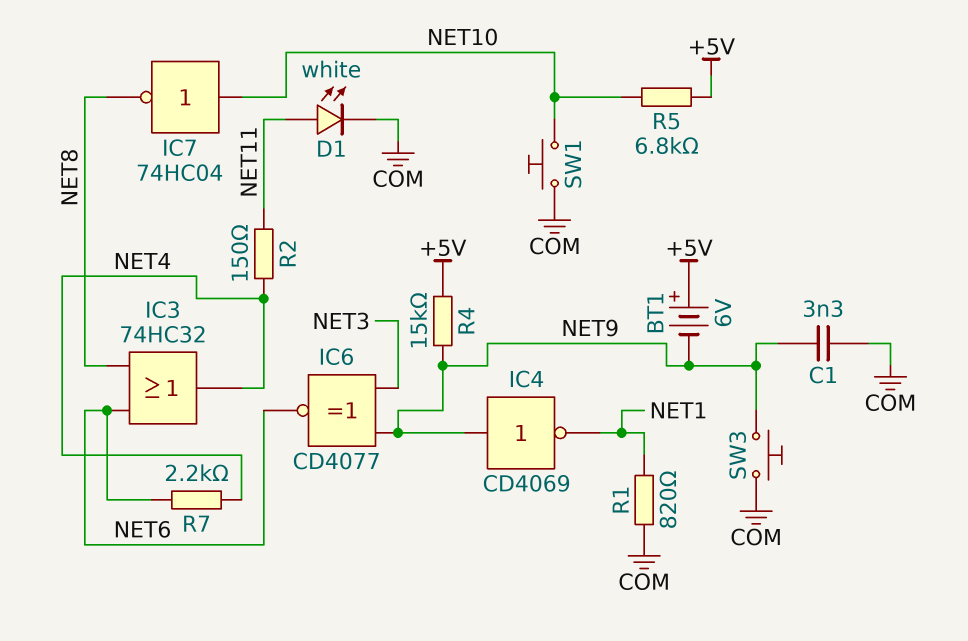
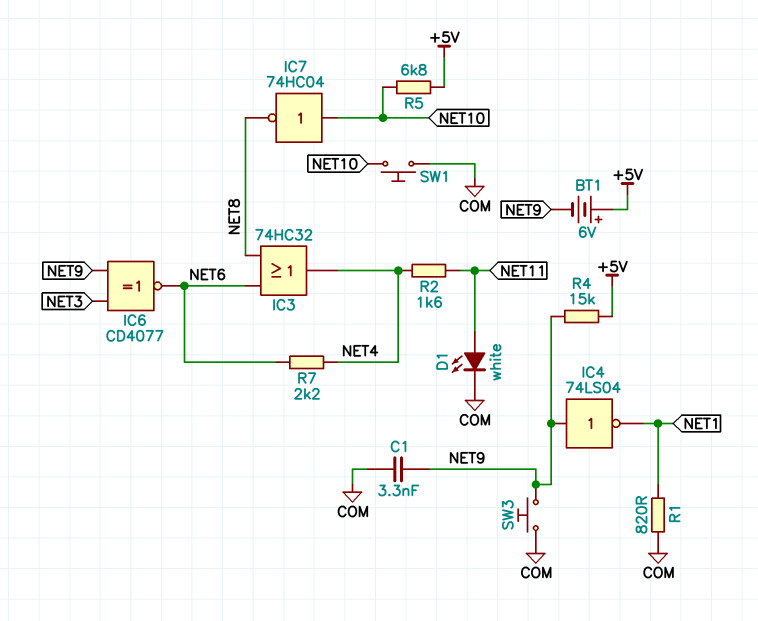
IC4: NOT CD4069 (in NET9, out NET1) -> NOT 74LS04 (in NET9, out NET1)
R2: 150 (NET4, NET11) -> 1.6k (NET4, NET11)

